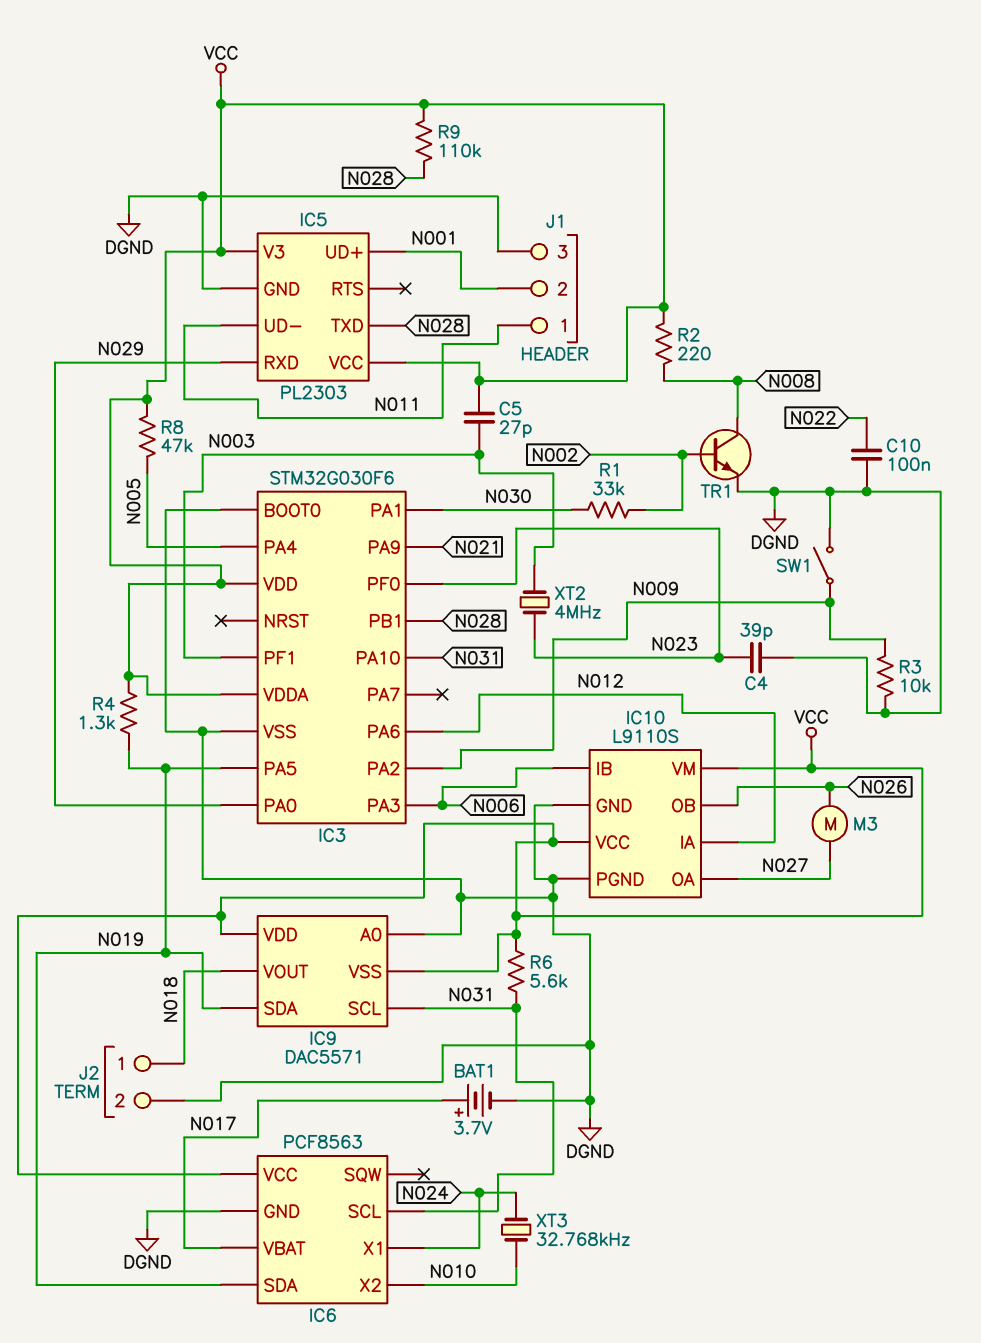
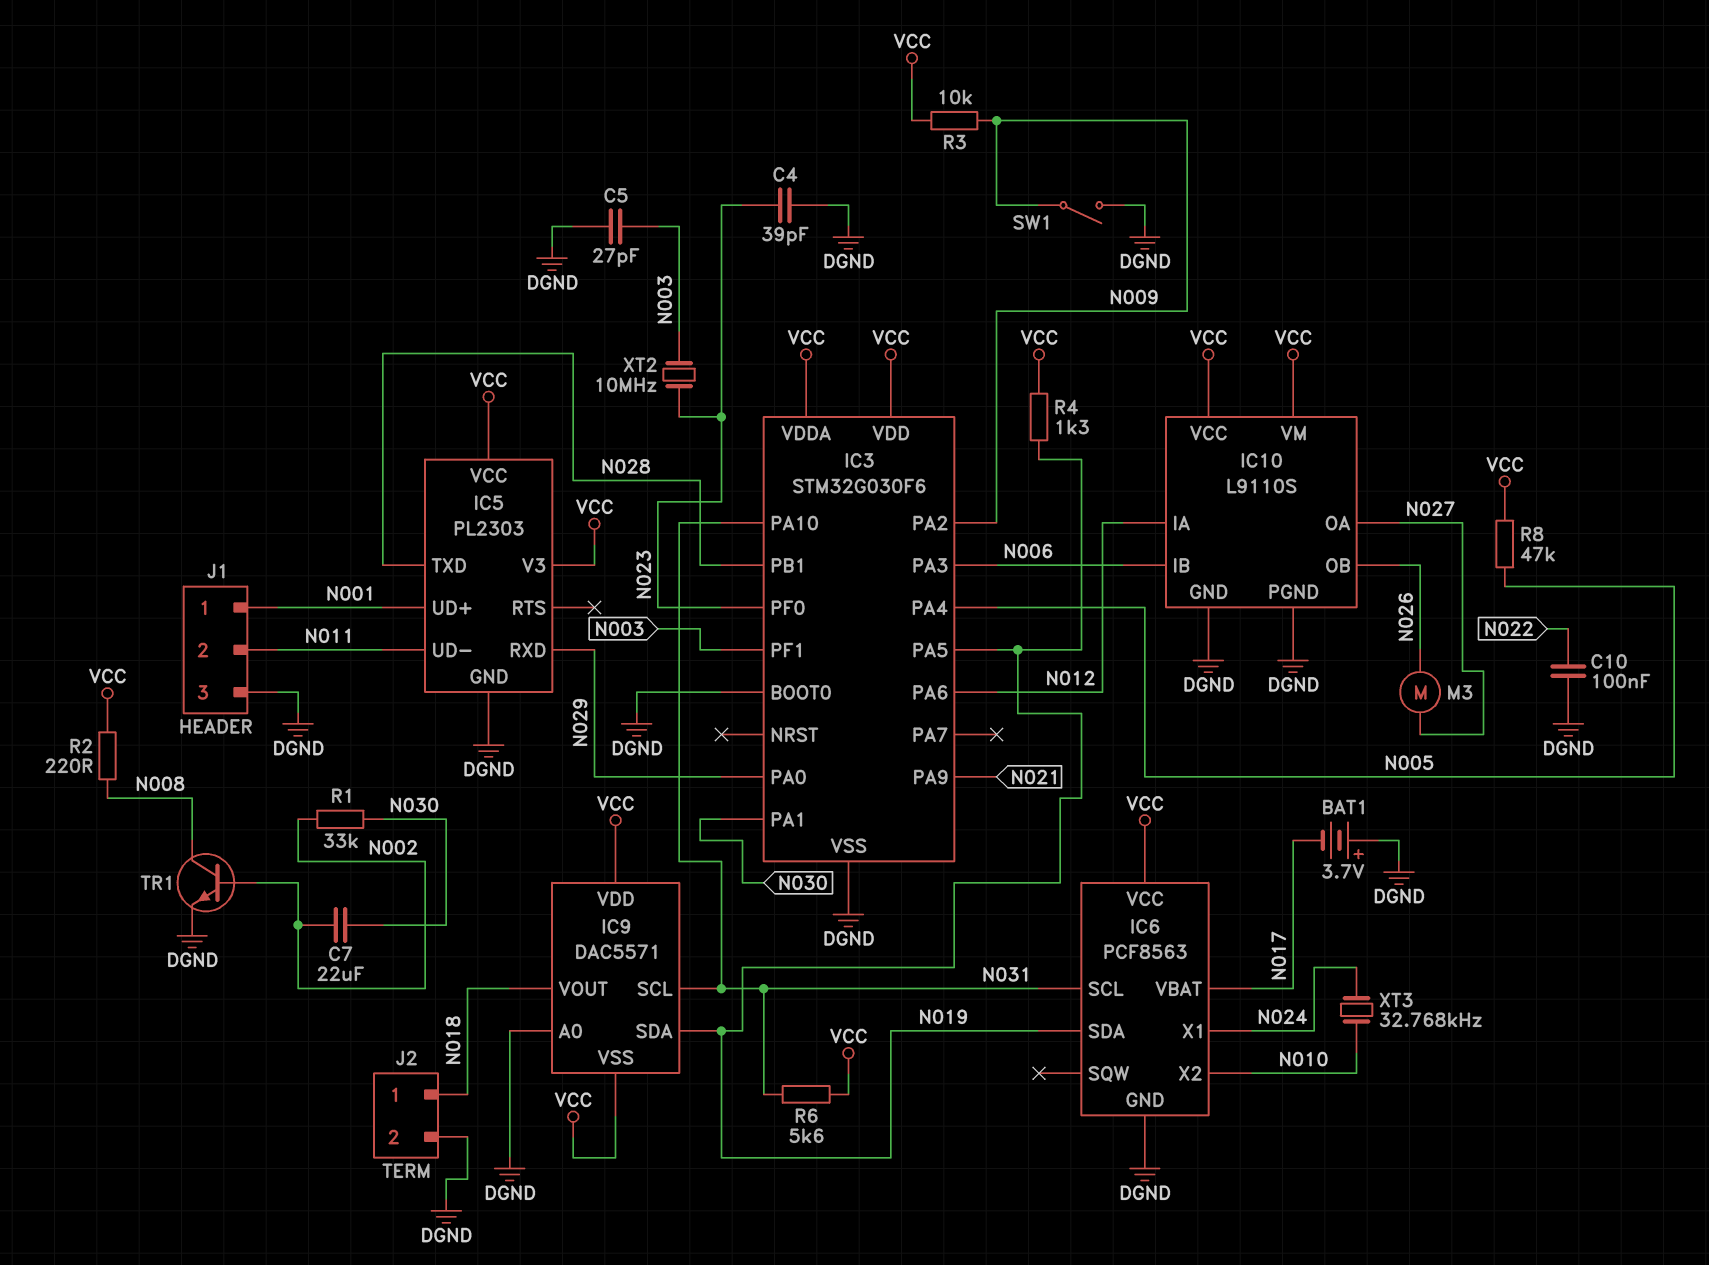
BAT1: 3.7V (plus N017, minus DGND) -> 3.7V (plus DGND, minus N017)
C5: 27pF (N003, VCC) -> 27pF (DGND, N003)
C7: none -> 22uF (N002, N030)
J1 pin 1: N011 -> N001
J1 pin 2: N001 -> N011
R3: 10k (DGND, N009) -> 10k (N009, VCC)
R9: 110k (N028, VCC) -> none
XT2: 4MHz (N003, N023) -> 10MHz (N003, N023)

